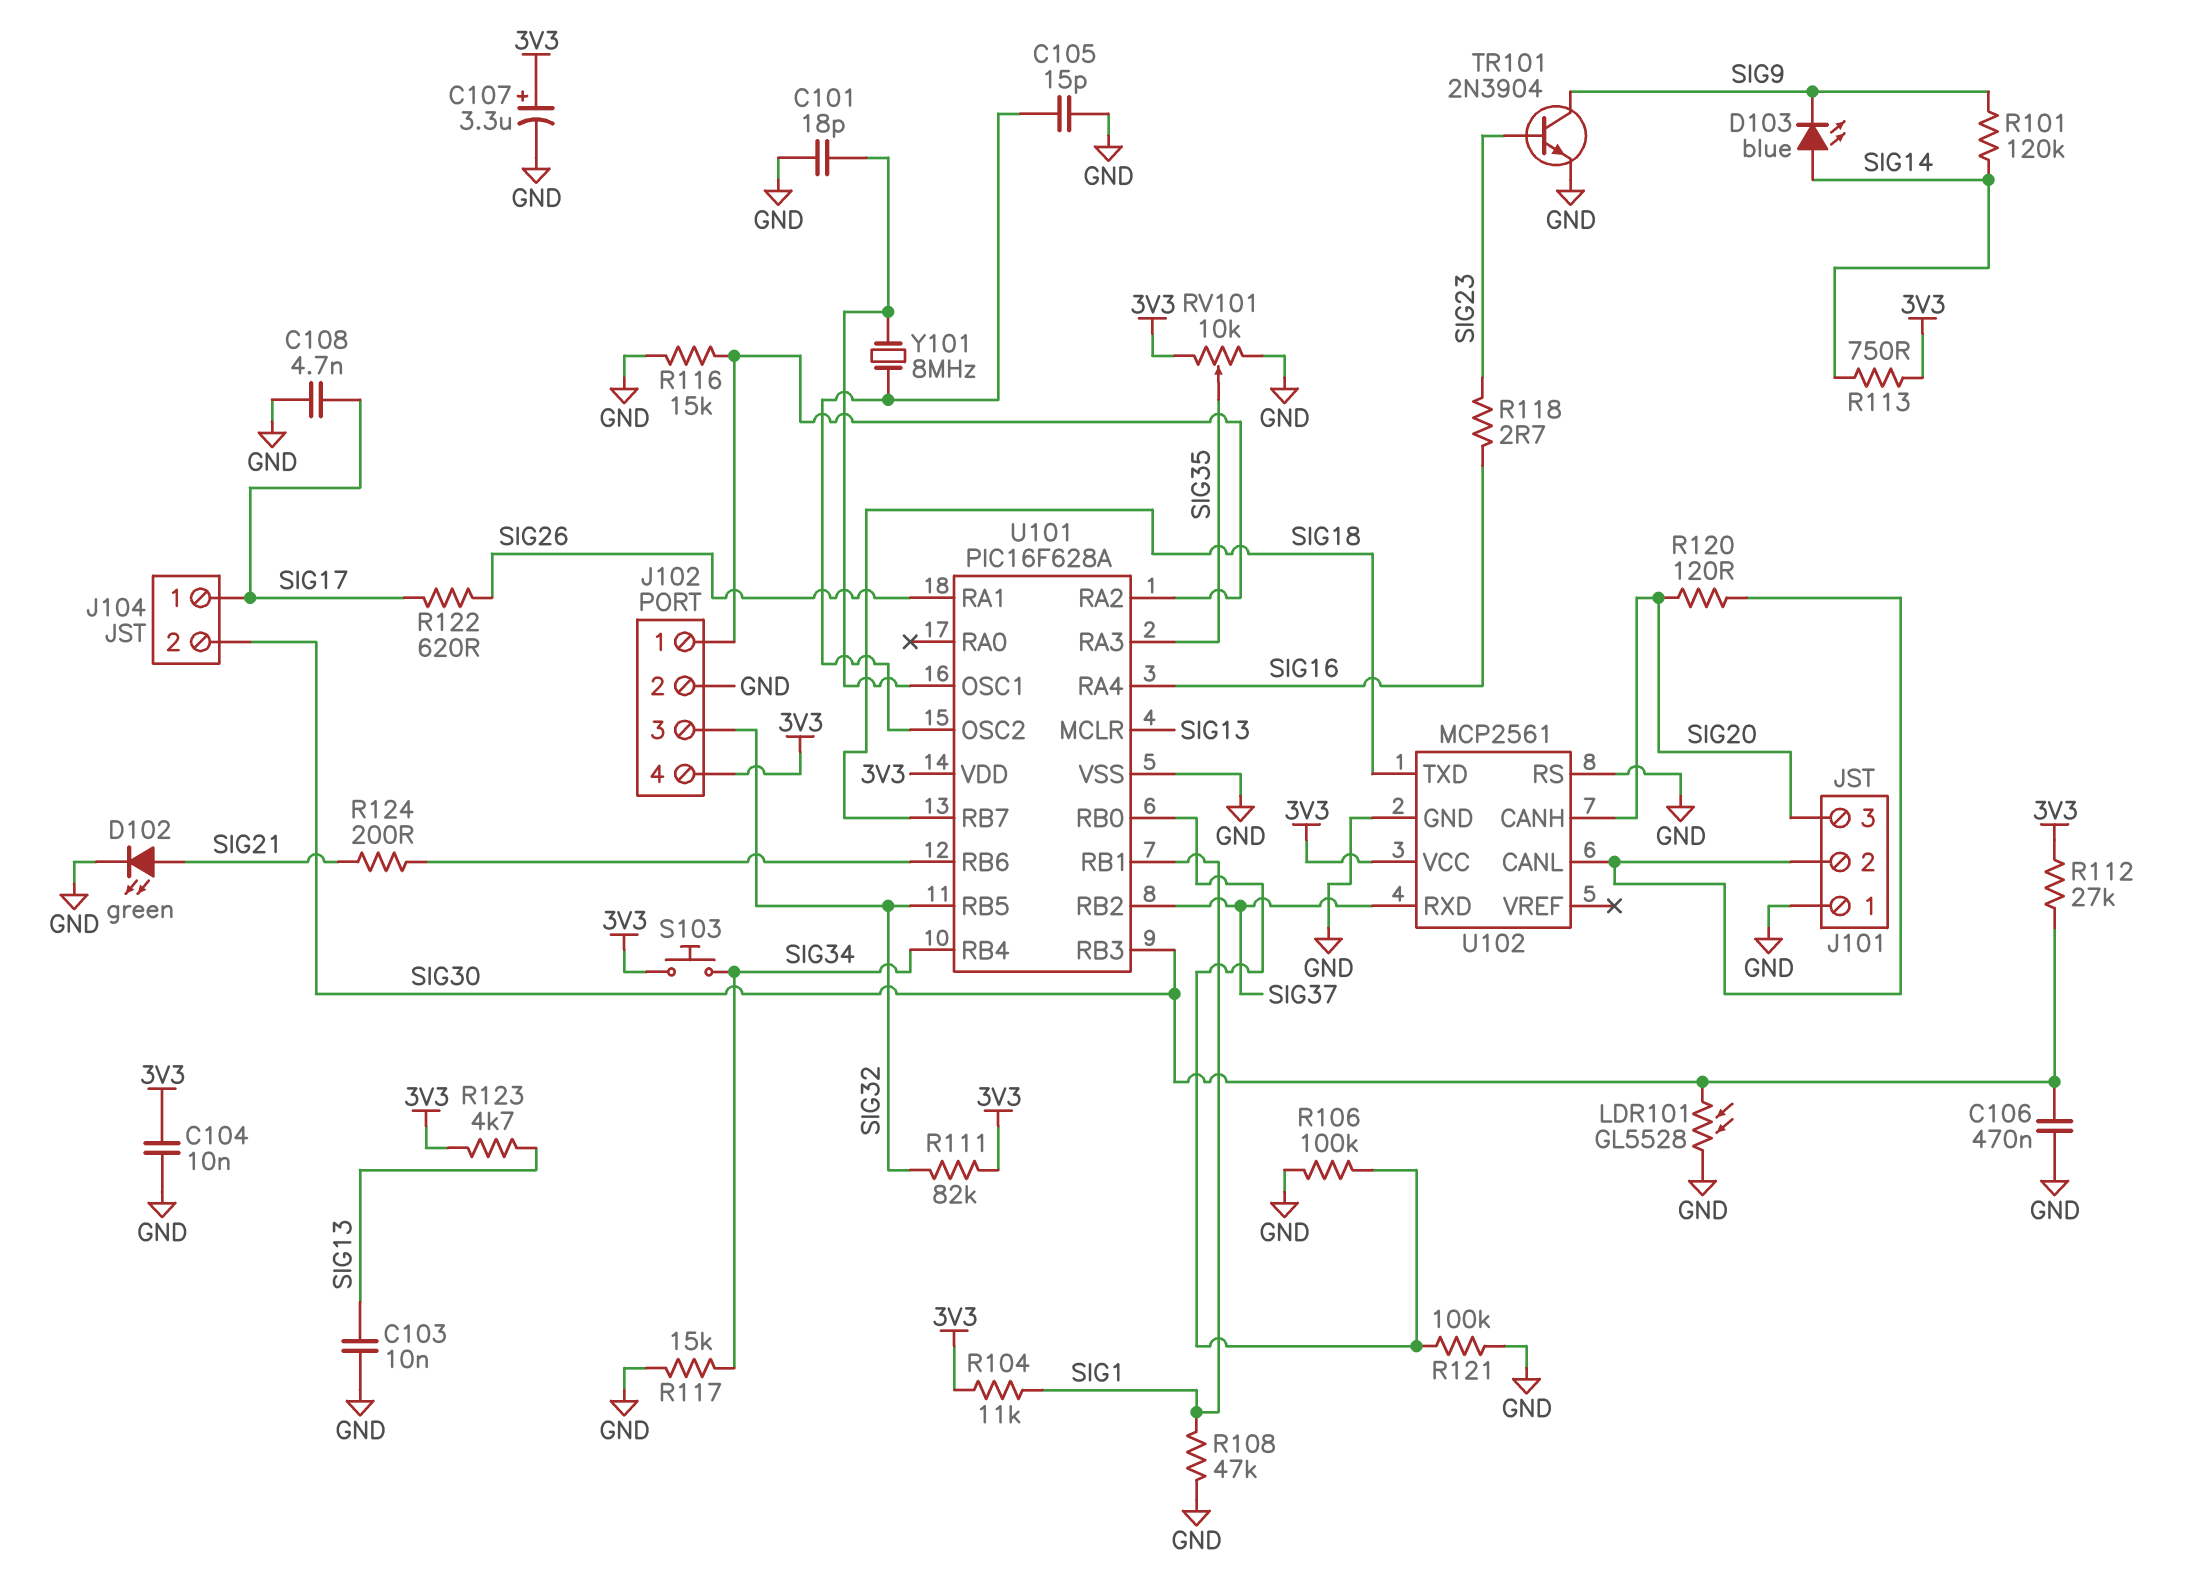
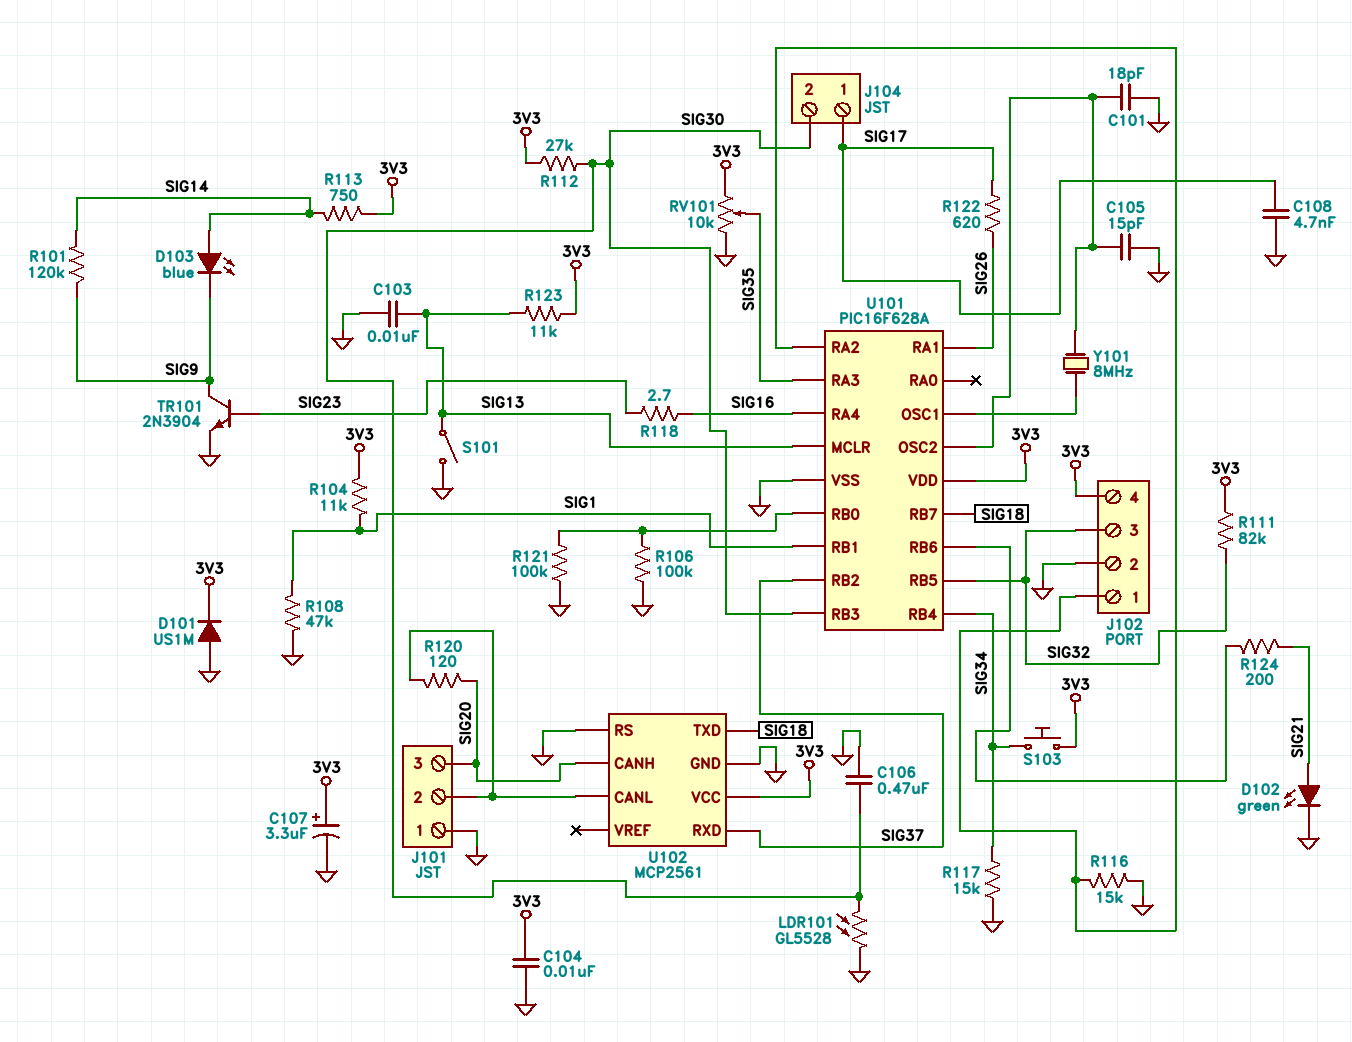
C101: 18pF (GND, U101/OSC1) -> 18pF (GND, U101/OSC2)
D101: none -> diode US1M (A GND, K 3V3)
R123: 4.7k (3V3, SIG13) -> 11k (3V3, SIG13)
S101: none -> switch (GND, SIG13)

